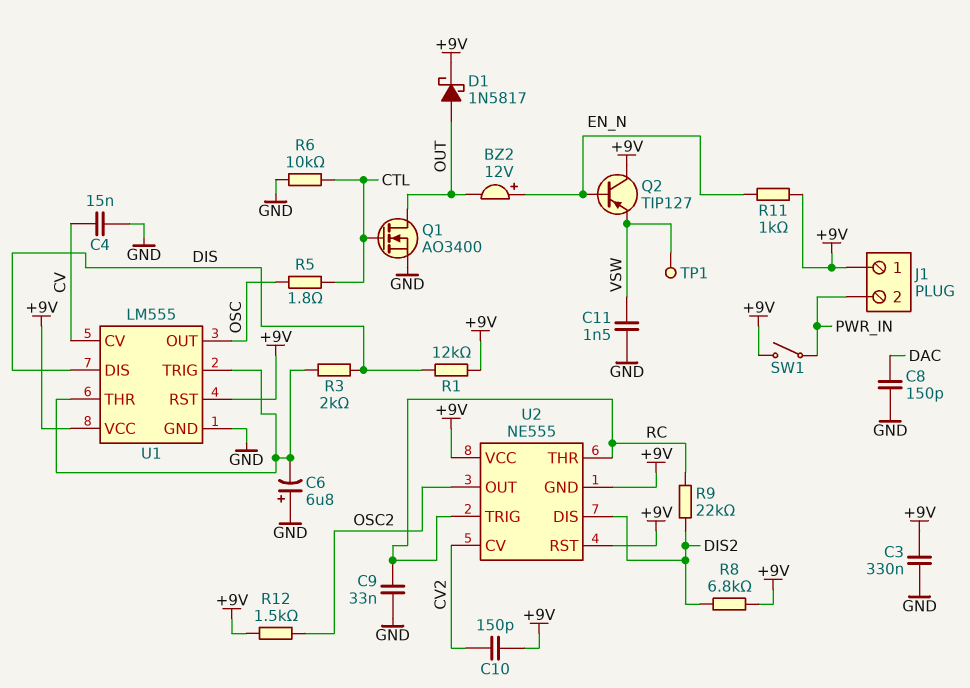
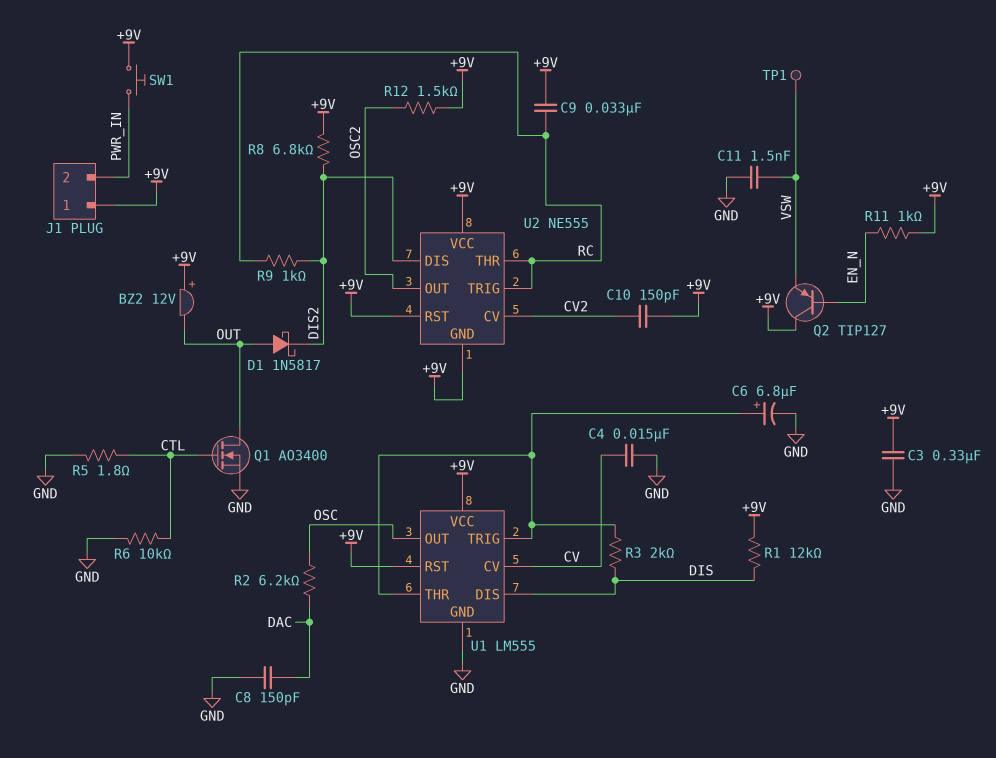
BZ2: buzzer 12V (plus EN_N, minus OUT) -> buzzer 12V (plus +9V, minus OUT)
C6: 6.8uF (plus GND, minus U1/THR) -> 6.8uF (plus U1/THR, minus GND)
C9: 33nF (GND, RC) -> 33nF (+9V, RC)
D1: schottky 1N5817 (A OUT, K +9V) -> schottky 1N5817 (A OUT, K DIS2)
R2: none -> 6.2k (DAC, OSC)
R5: 1.8 (CTL, OSC) -> 1.8 (CTL, GND)
R9: 22k (DIS2, RC) -> 1k (DIS2, RC)
SW1: switch (+9V, PWR_IN) -> button (+9V, PWR_IN)

